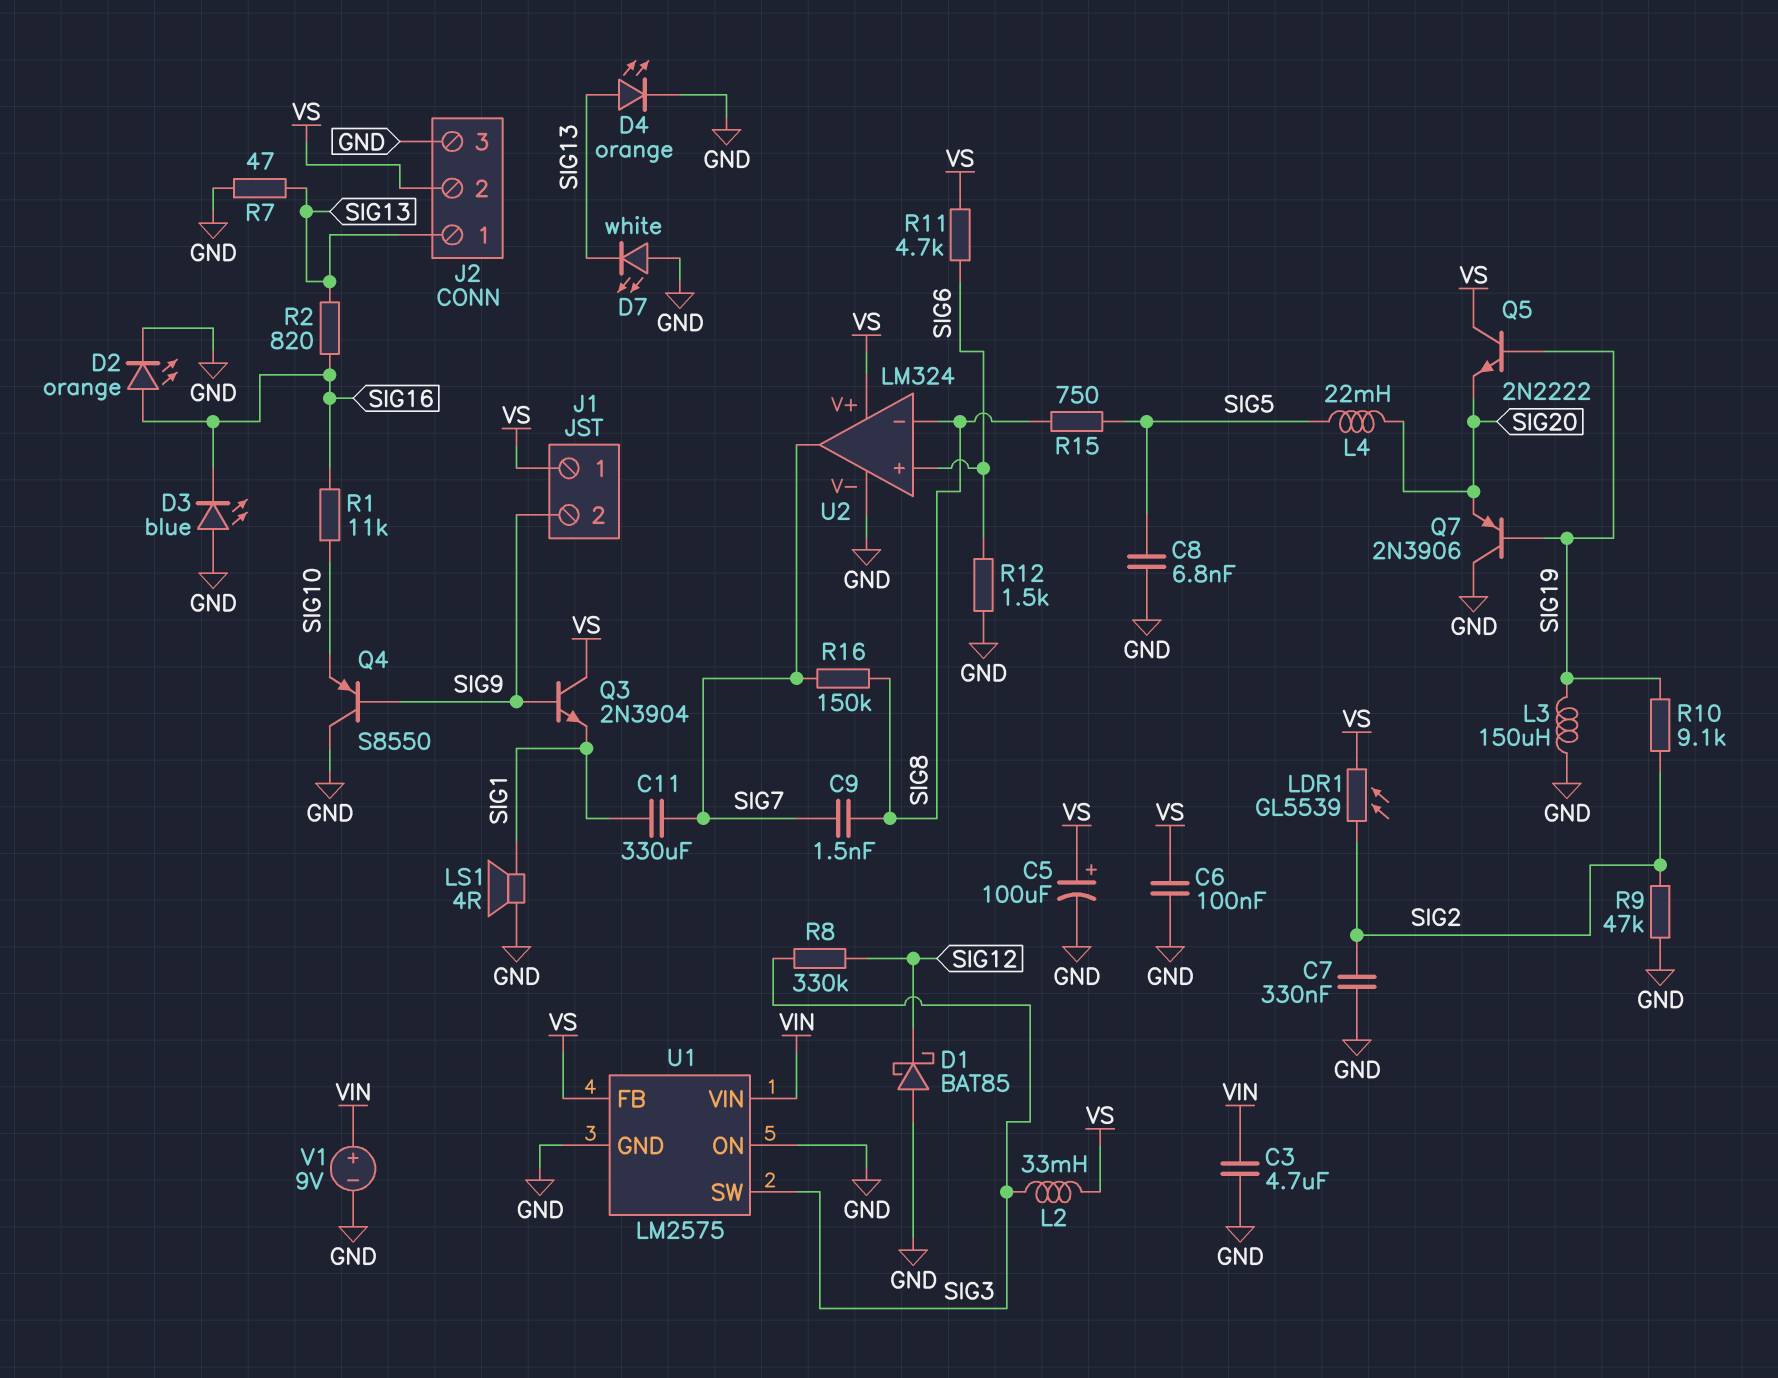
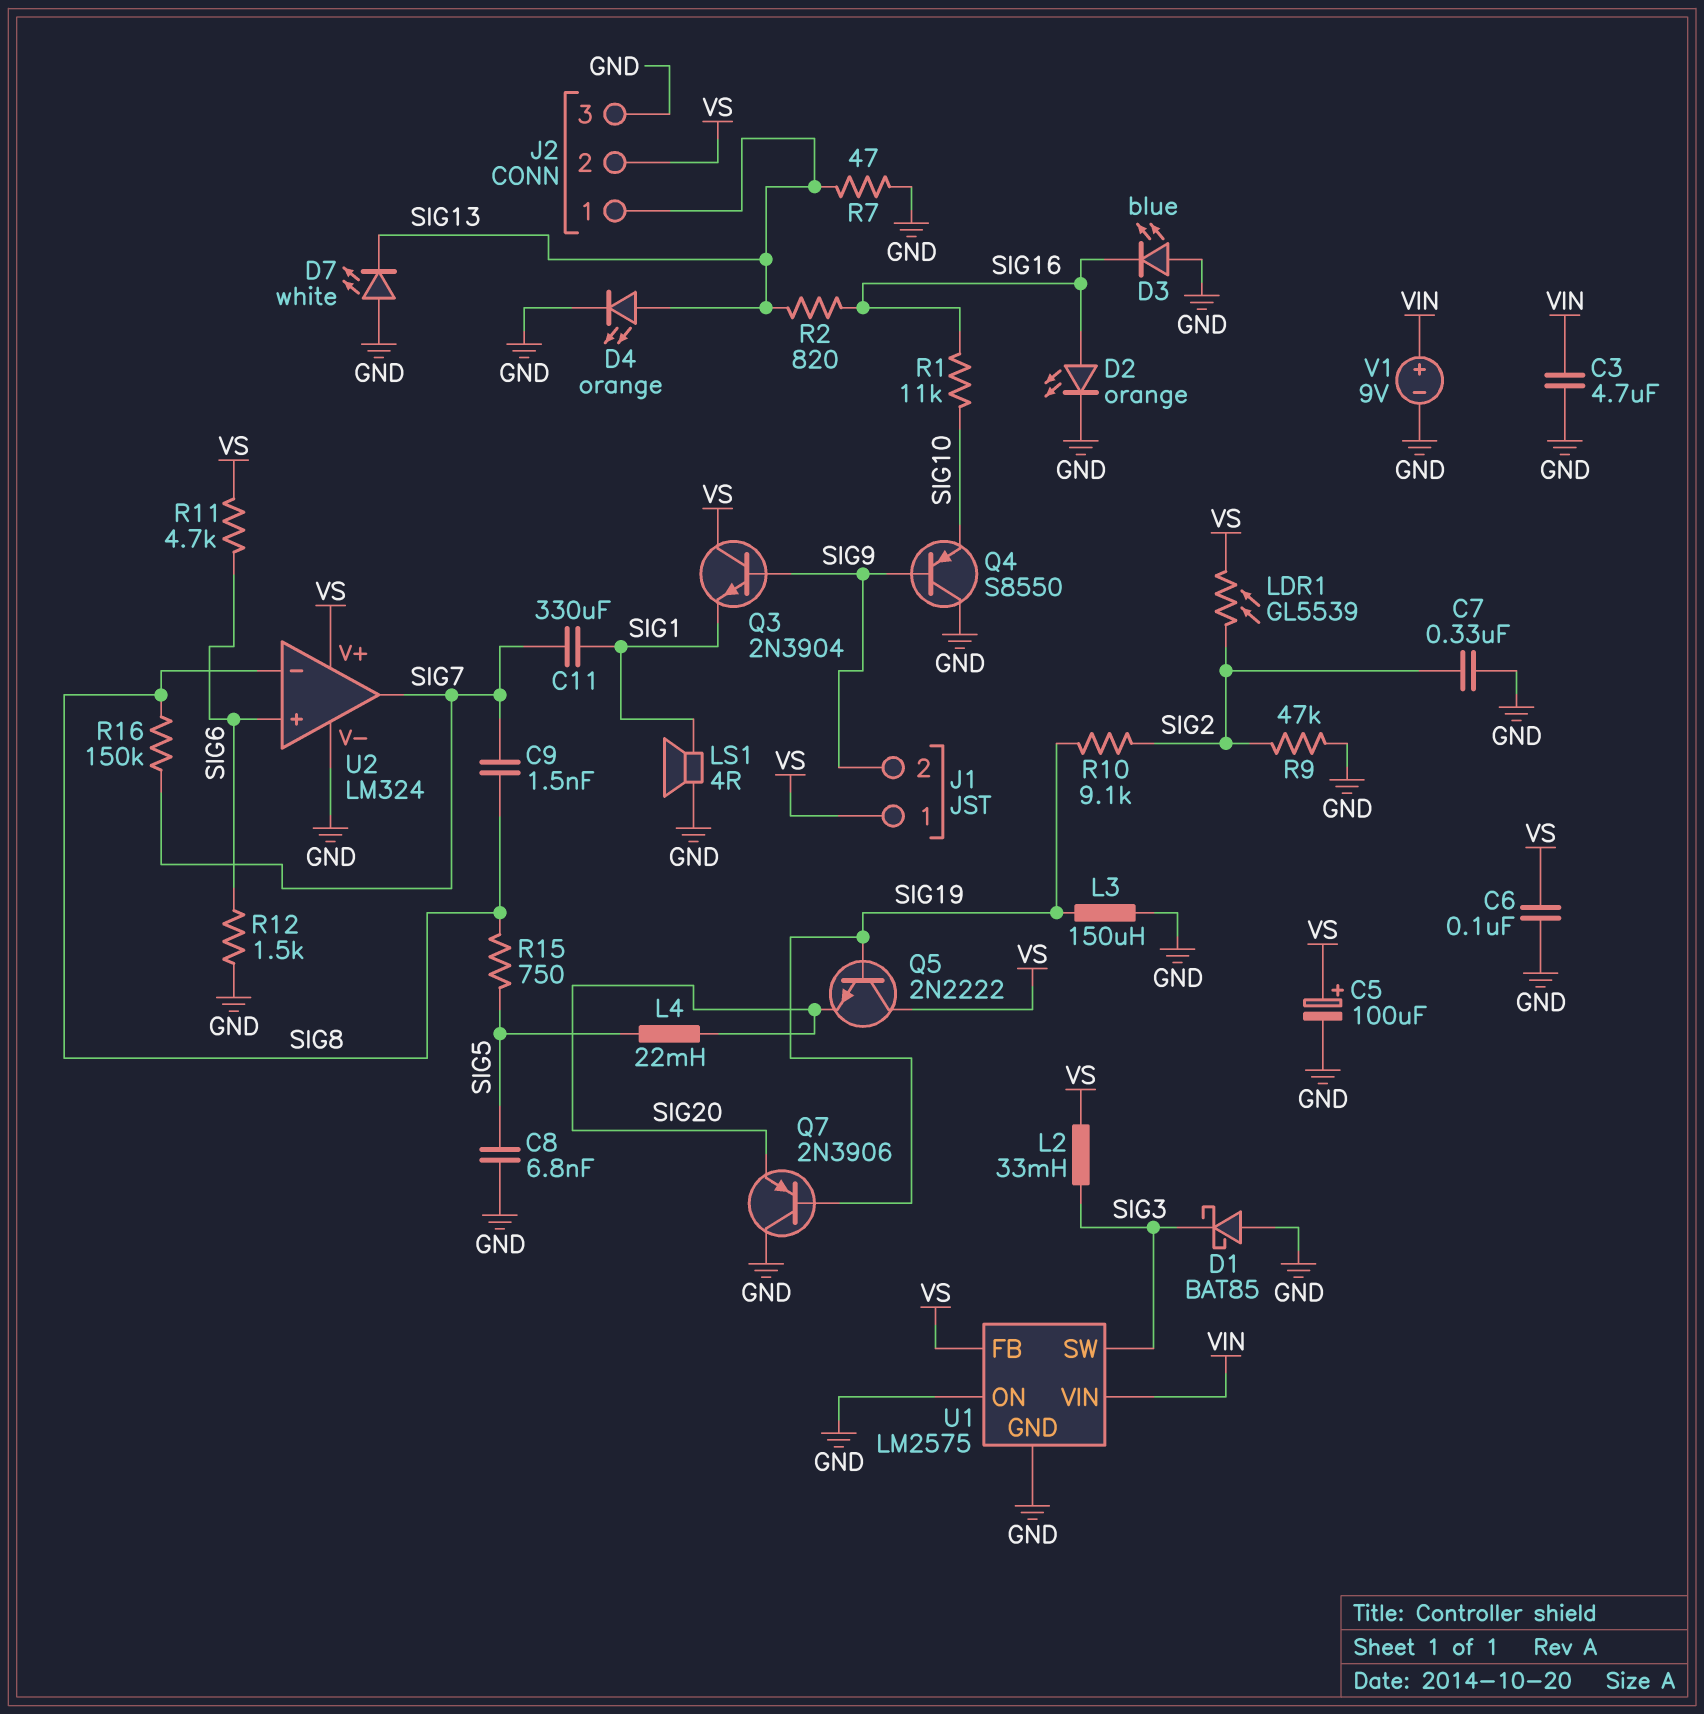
D1: schottky BAT85 (A GND, K SIG12) -> schottky BAT85 (A GND, K SIG3)
R8: 330k (SIG3, SIG12) -> none

